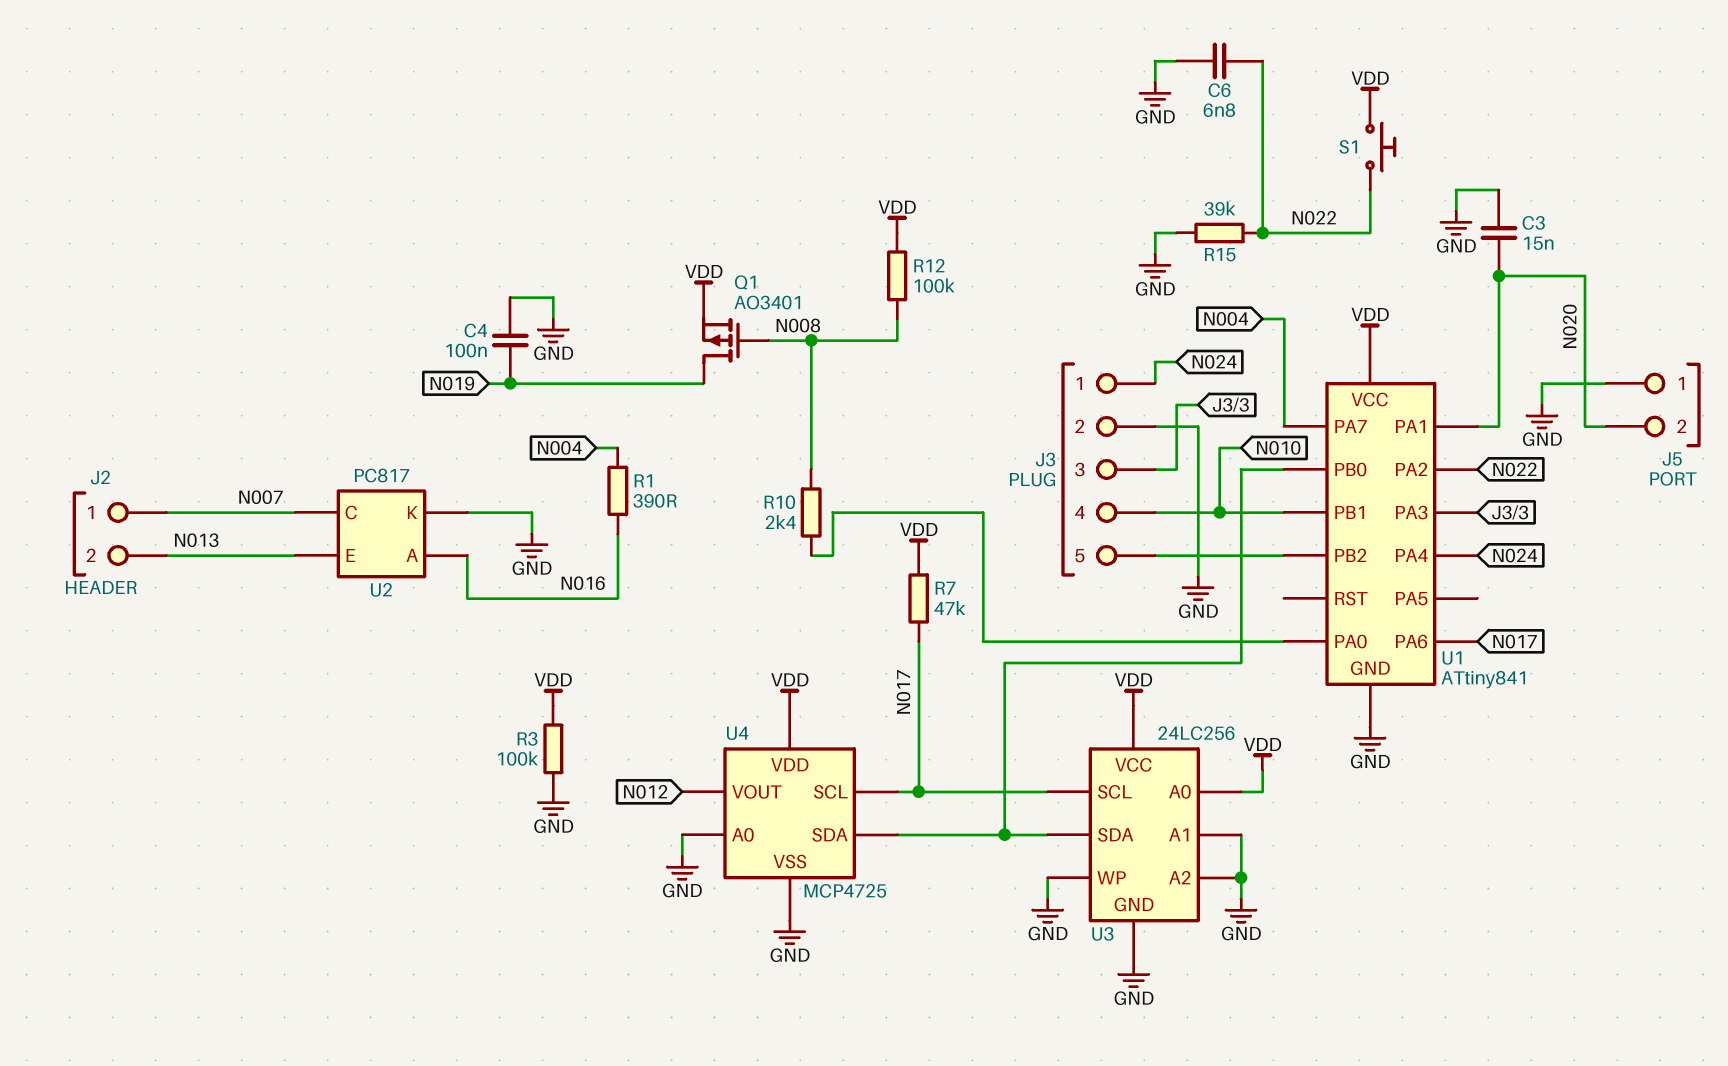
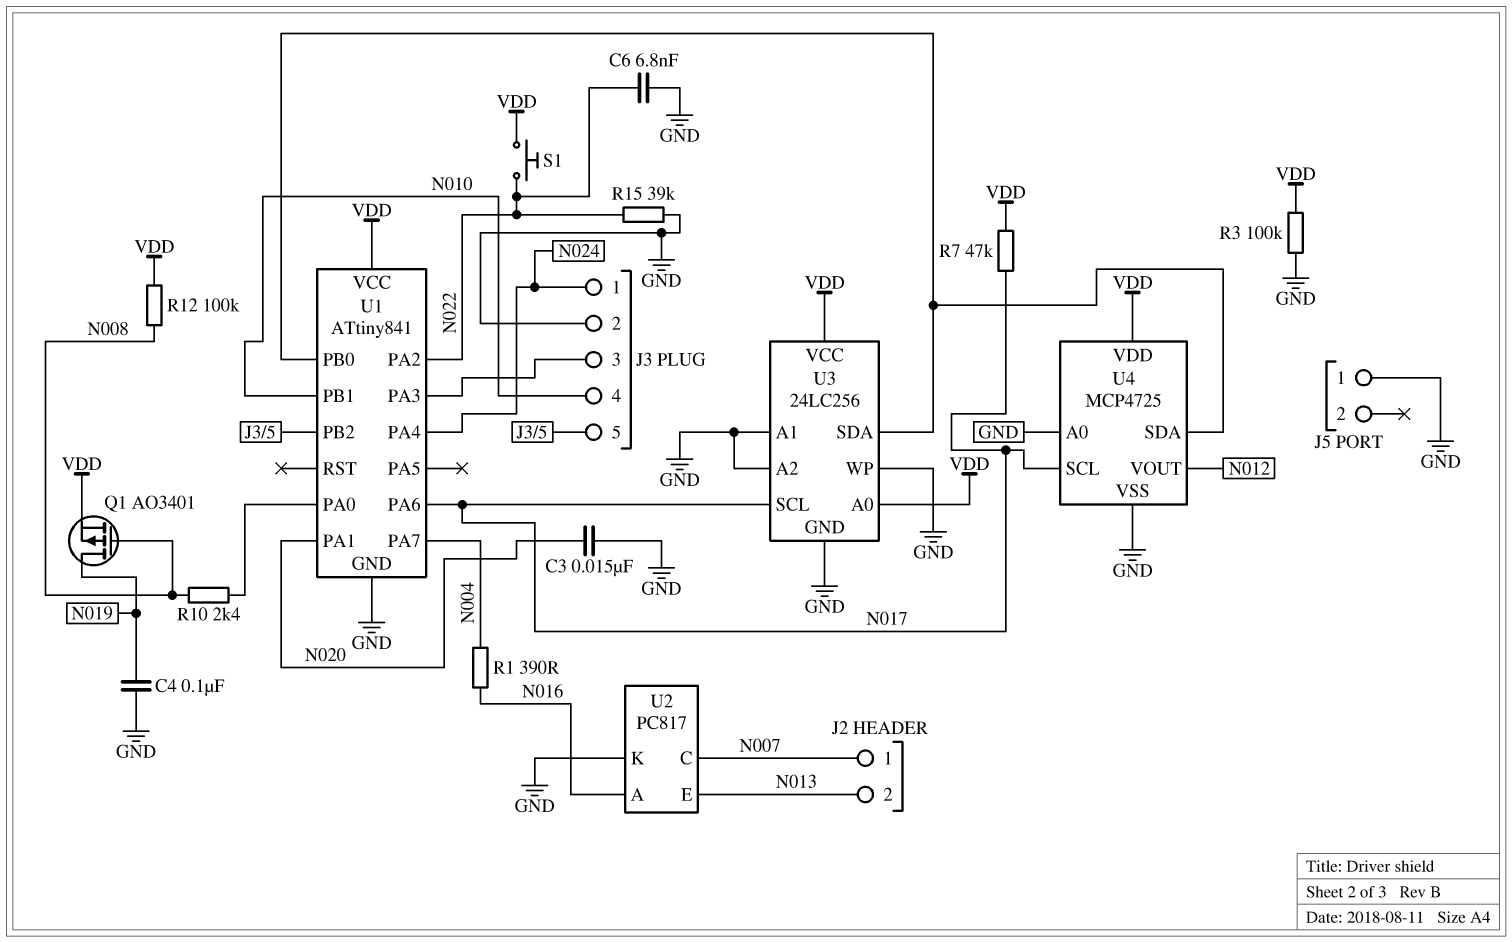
J5 pin 2: N020 -> none

